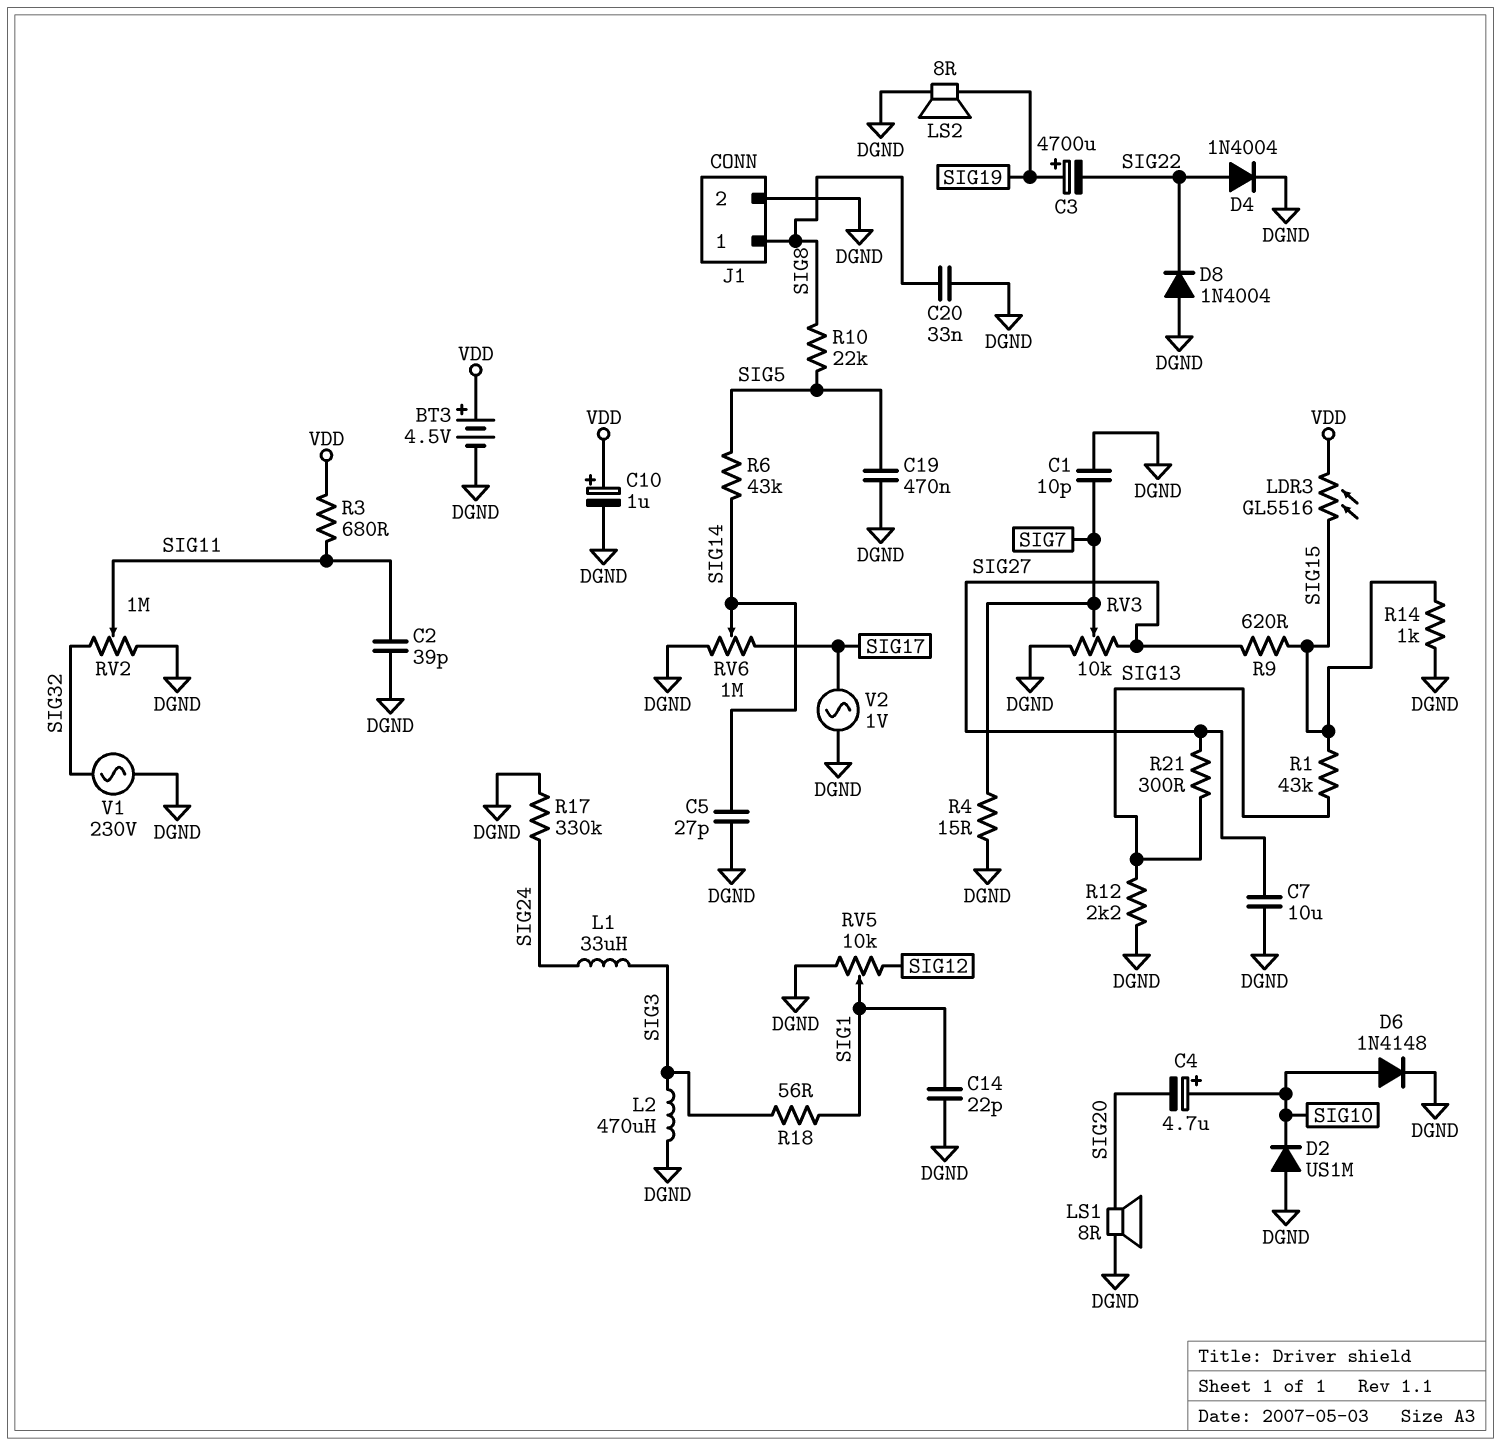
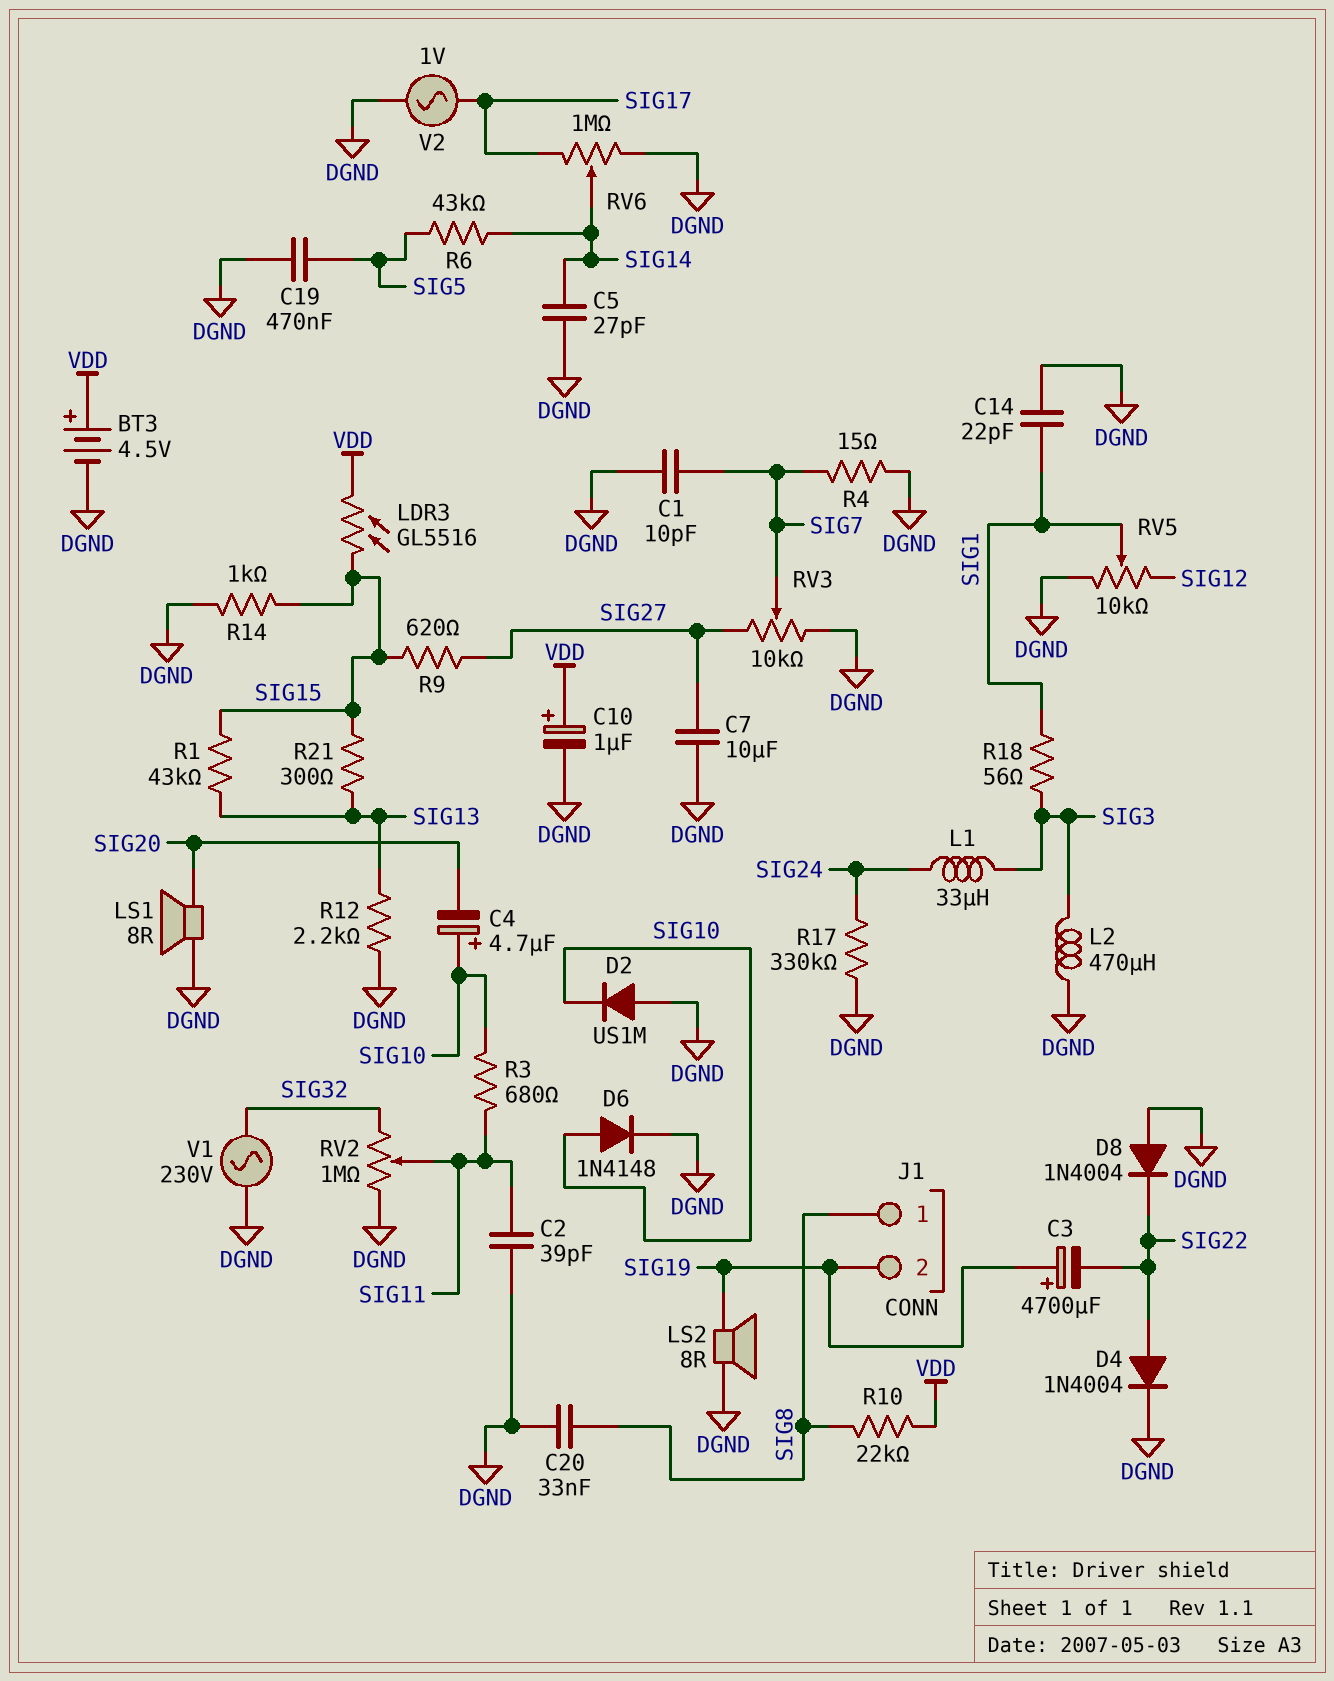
J1 pin 2: DGND -> SIG19
R3: 680 (SIG11, VDD) -> 680 (SIG10, SIG11)
R10: 22k (SIG5, SIG8) -> 22k (SIG8, VDD)
R21: 300 (SIG13, SIG27) -> 300 (SIG13, SIG15)

